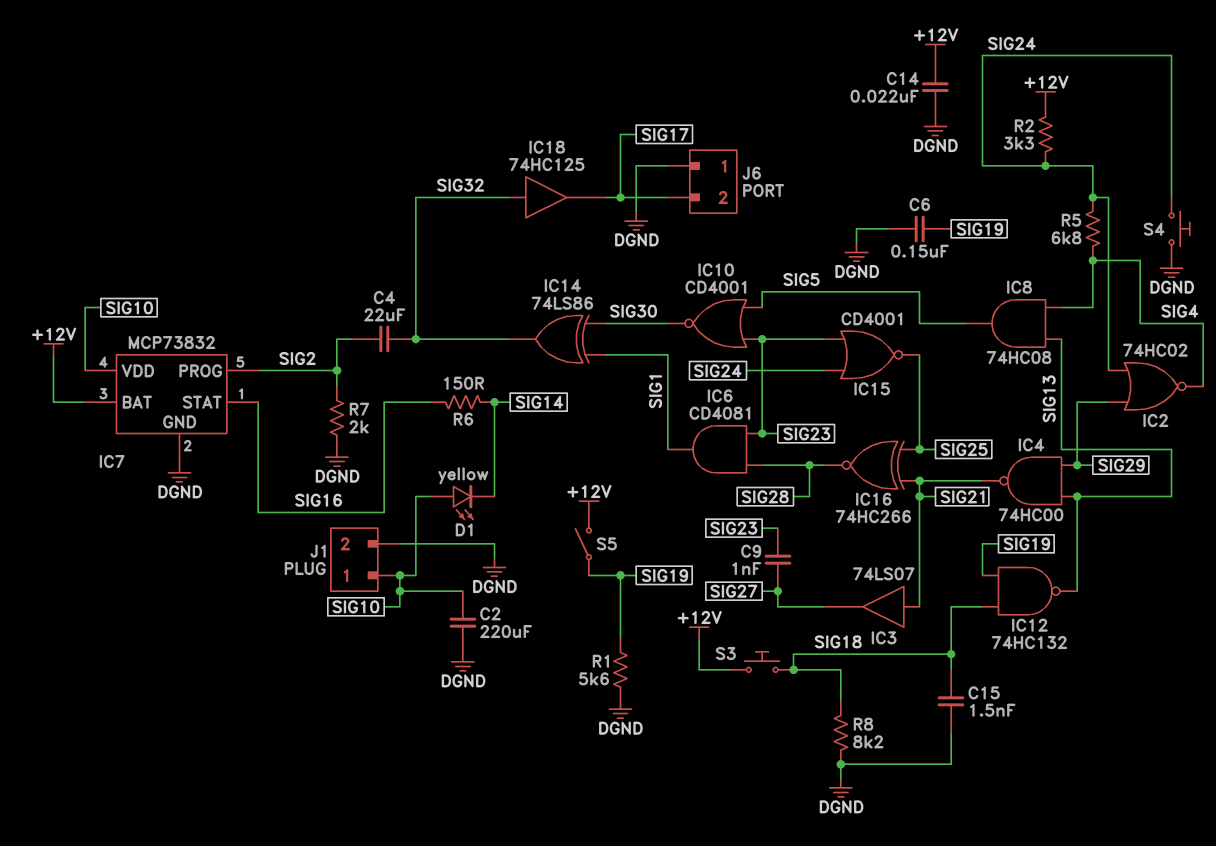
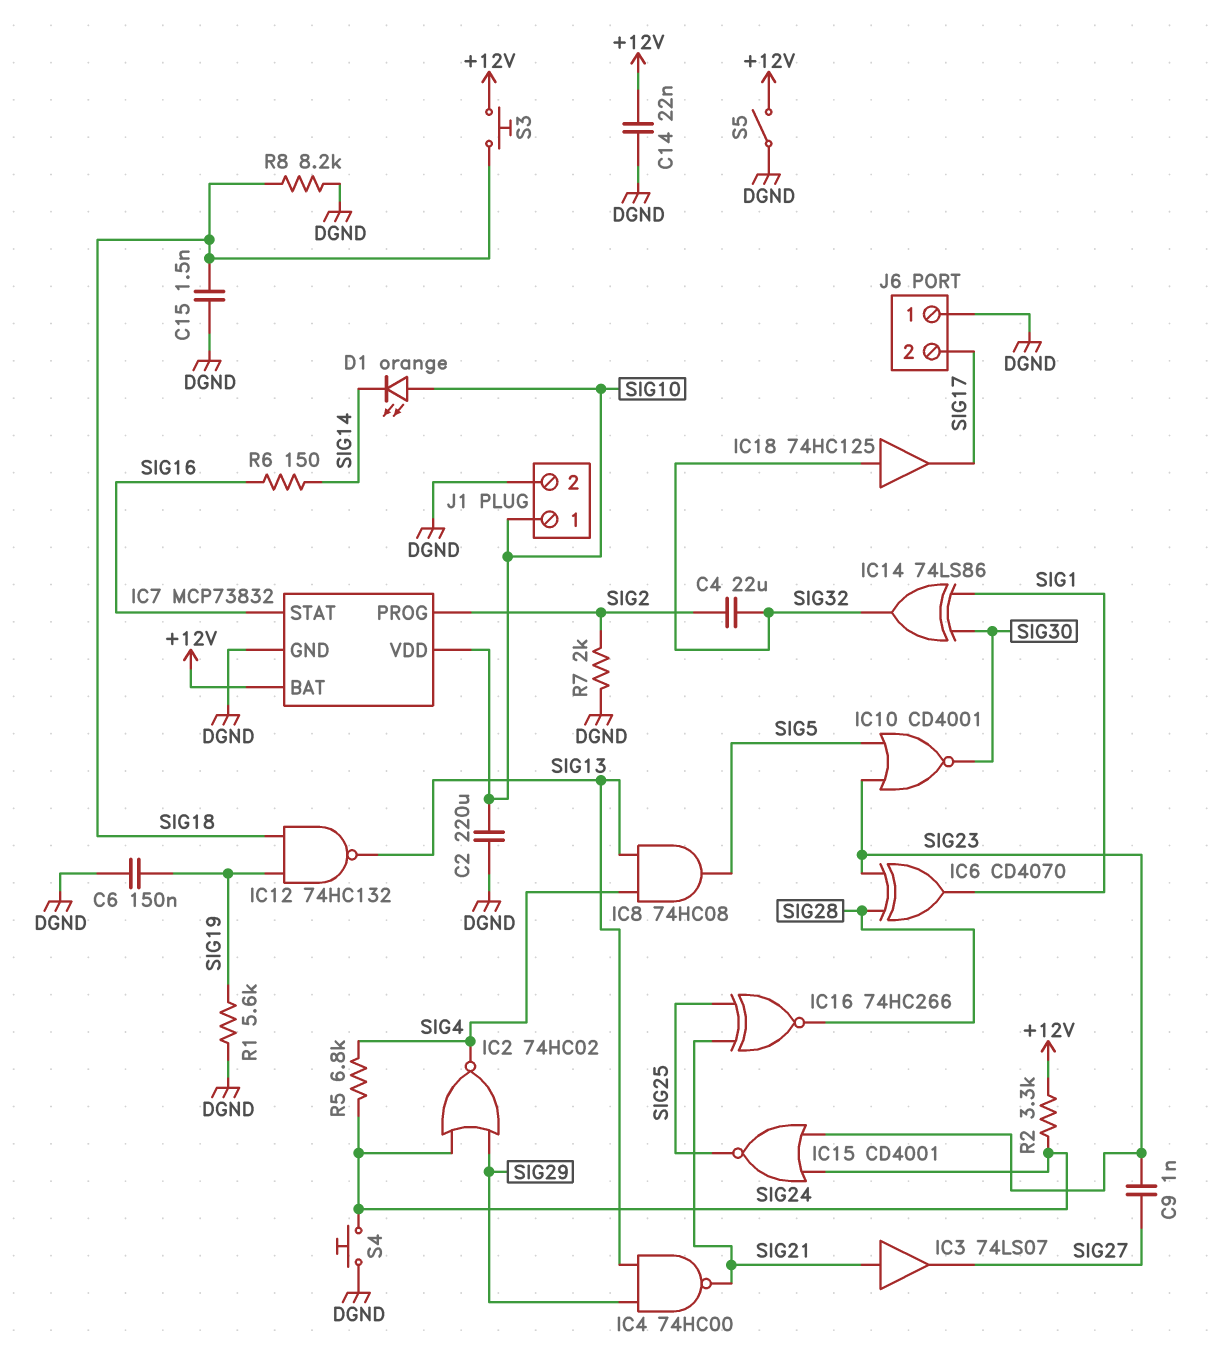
D1: LED yellow (A SIG10, K SIG14) -> LED orange (A SIG10, K SIG14)
IC6: AND CD4081 (in SIG23, in SIG28, out SIG1) -> XOR CD4070 (in SIG23, in SIG28, out SIG1)
S5: switch (+12V, SIG19) -> switch (+12V, DGND)

